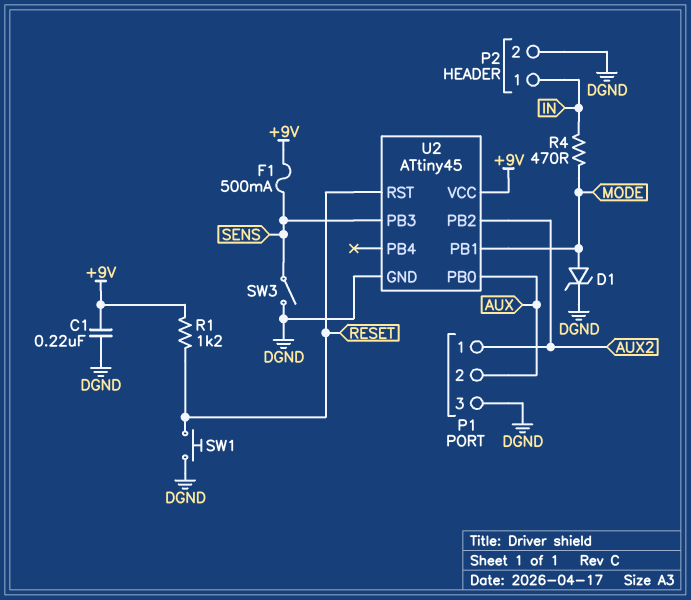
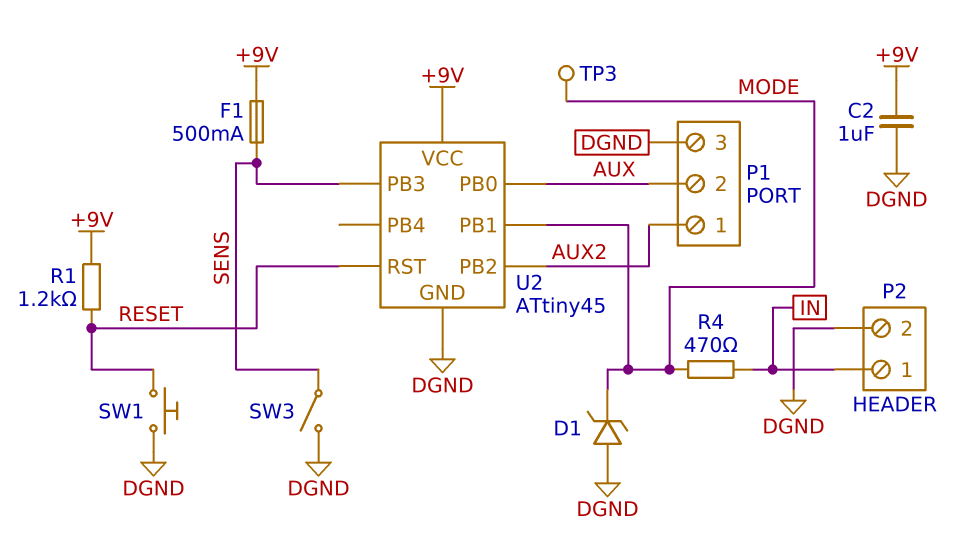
C1: 220nF (+9V, DGND) -> none
C2: none -> 1uF (+9V, DGND)
D1: zener (A MODE, K DGND) -> zener (A DGND, K MODE)
TP3: none -> test point (MODE)

